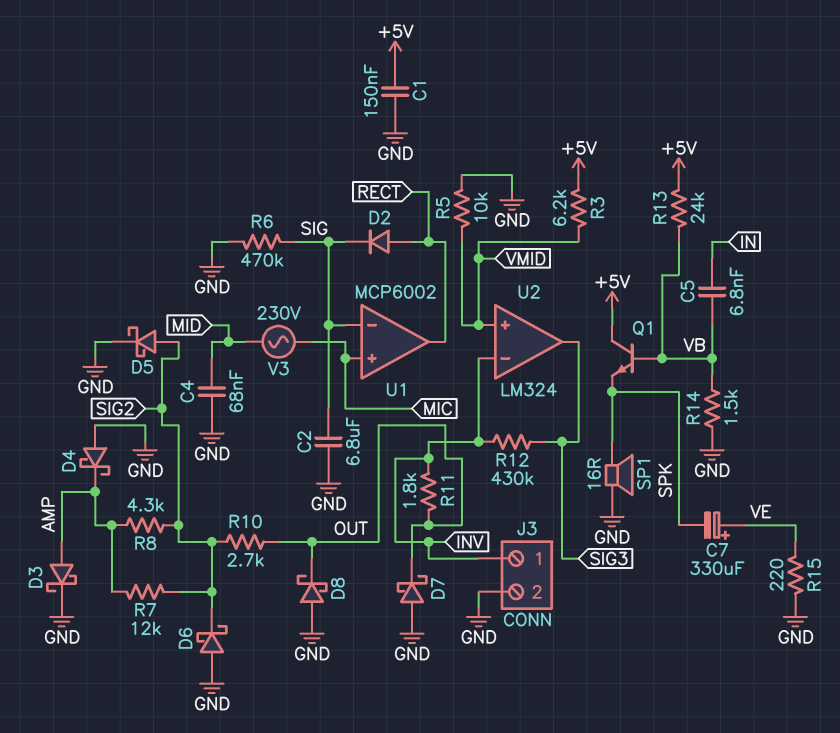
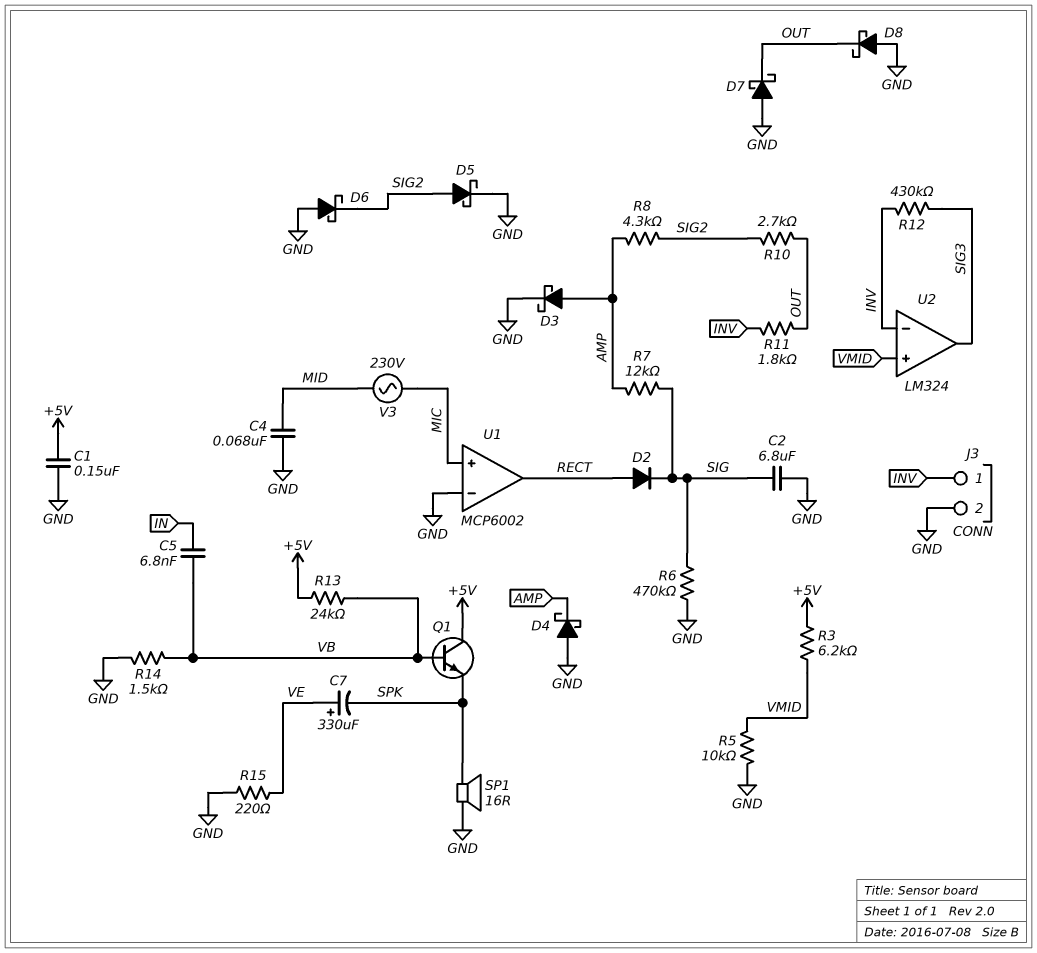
R7: 12k (AMP, SIG2) -> 12k (AMP, SIG)
U1 pin in-: SIG -> GND

